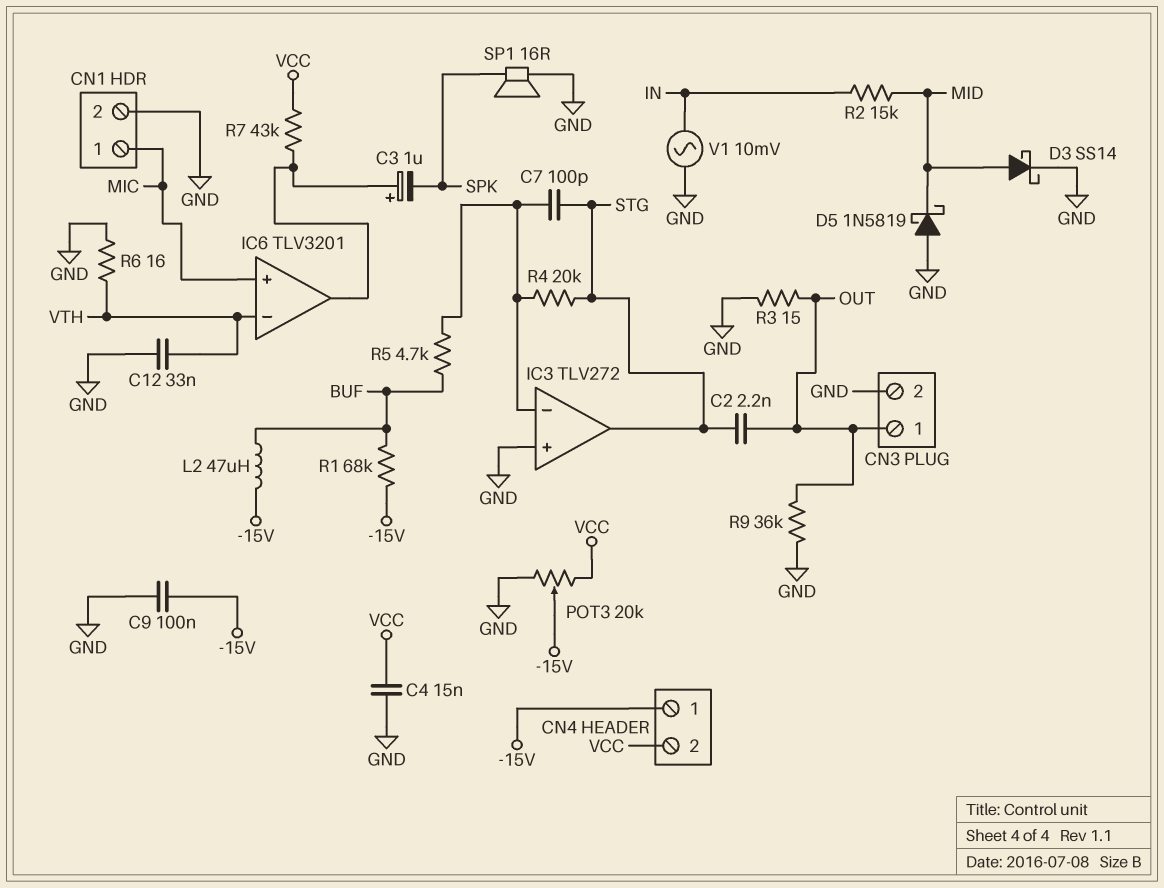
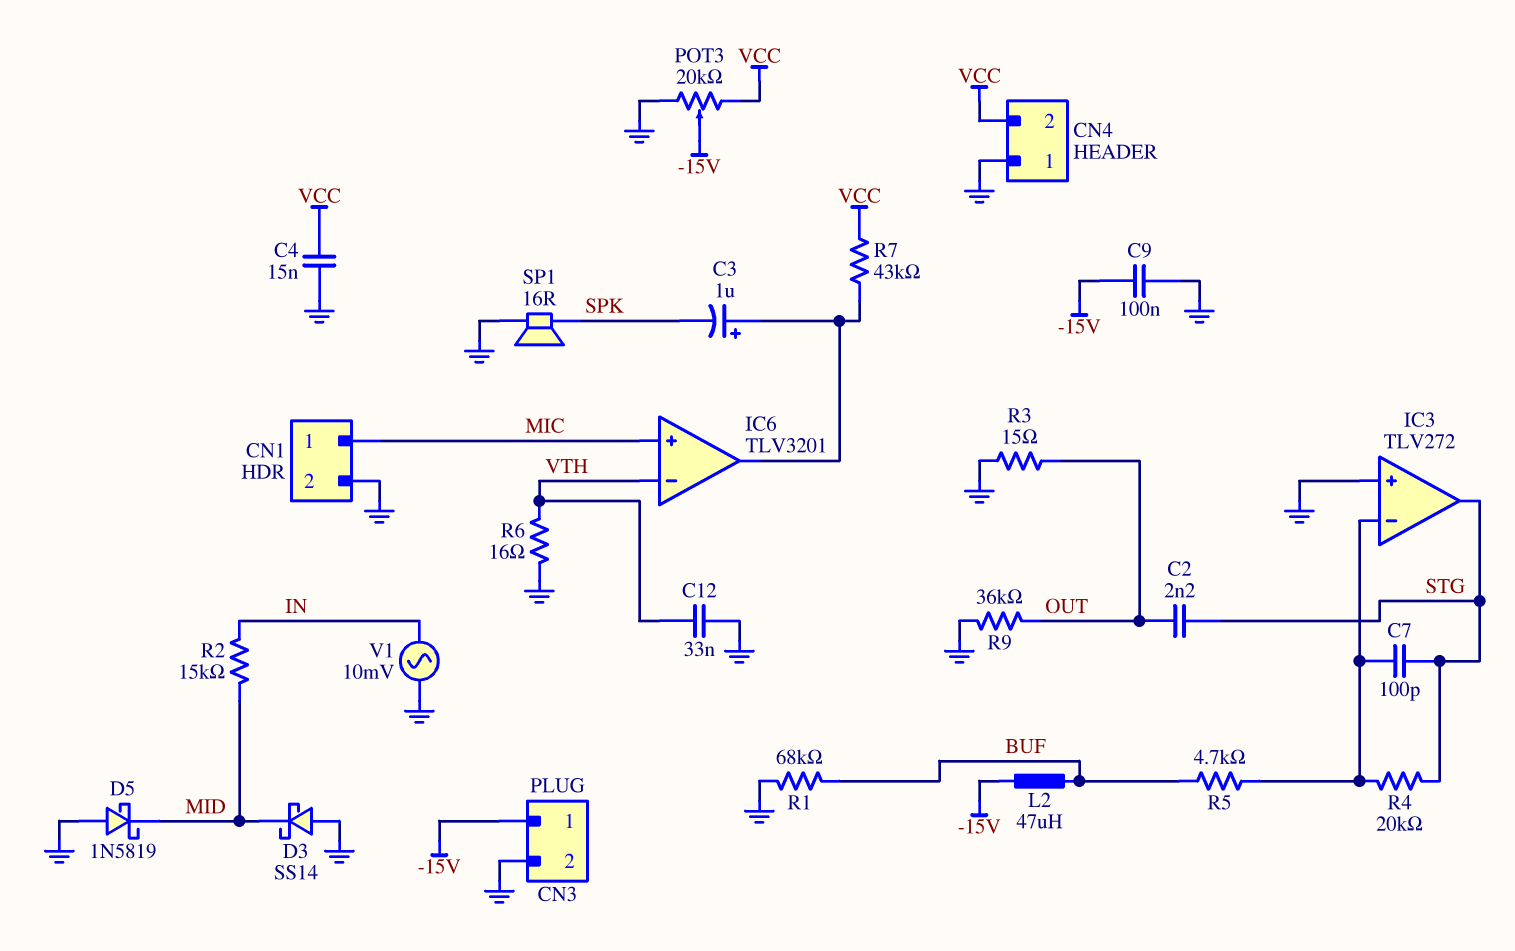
CN3 pin 1: OUT -> -15V
CN4 pin 1: -15V -> GND
D3: schottky SS14 (A MID, K GND) -> schottky SS14 (A GND, K MID)
R1: 68k (-15V, BUF) -> 68k (BUF, GND)

